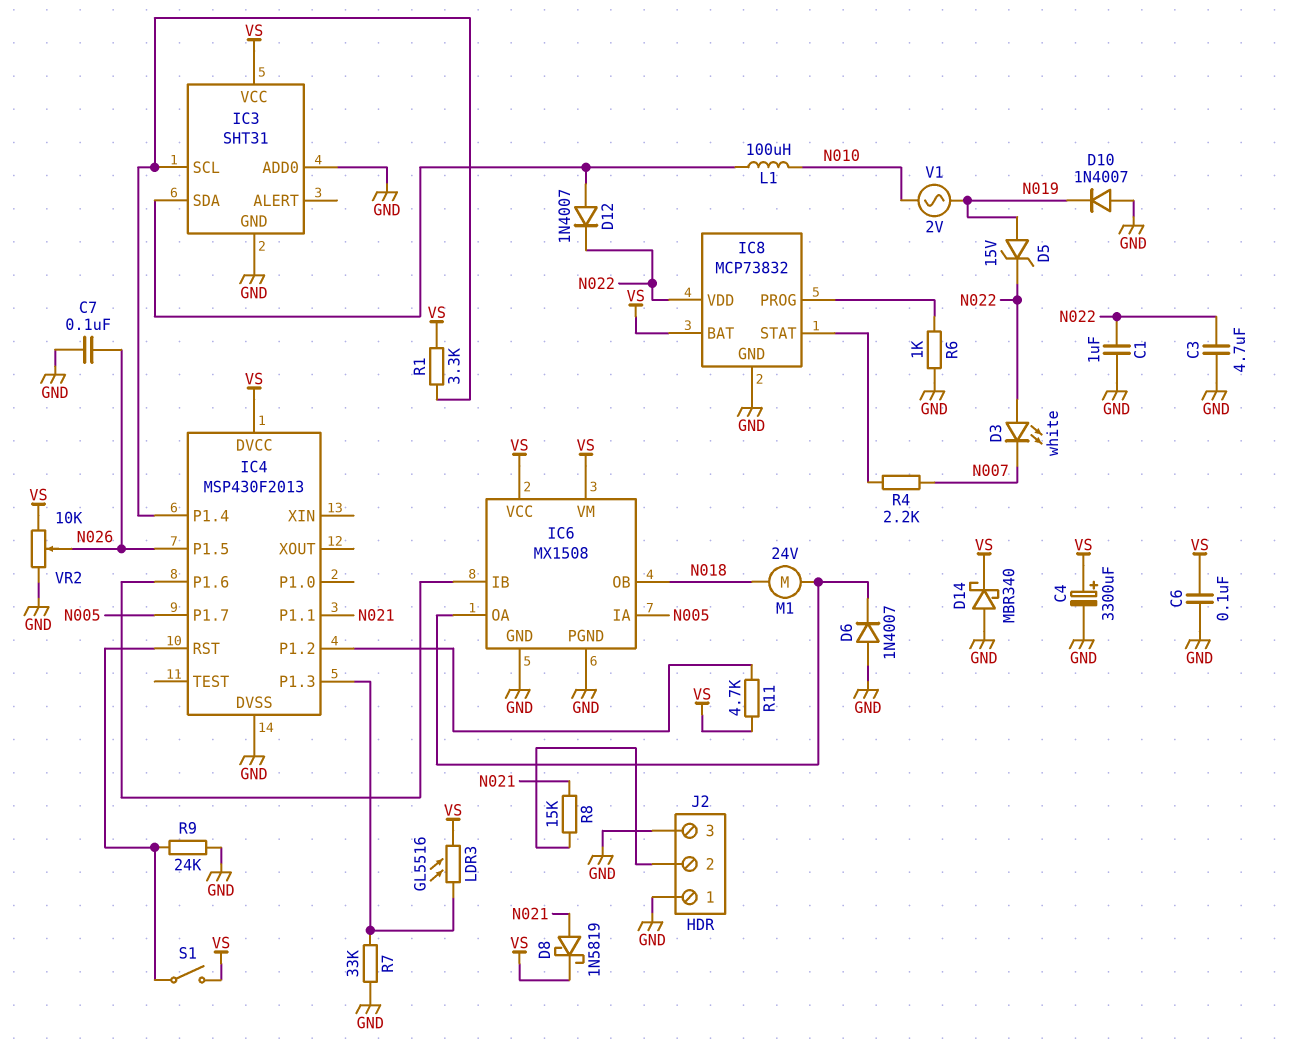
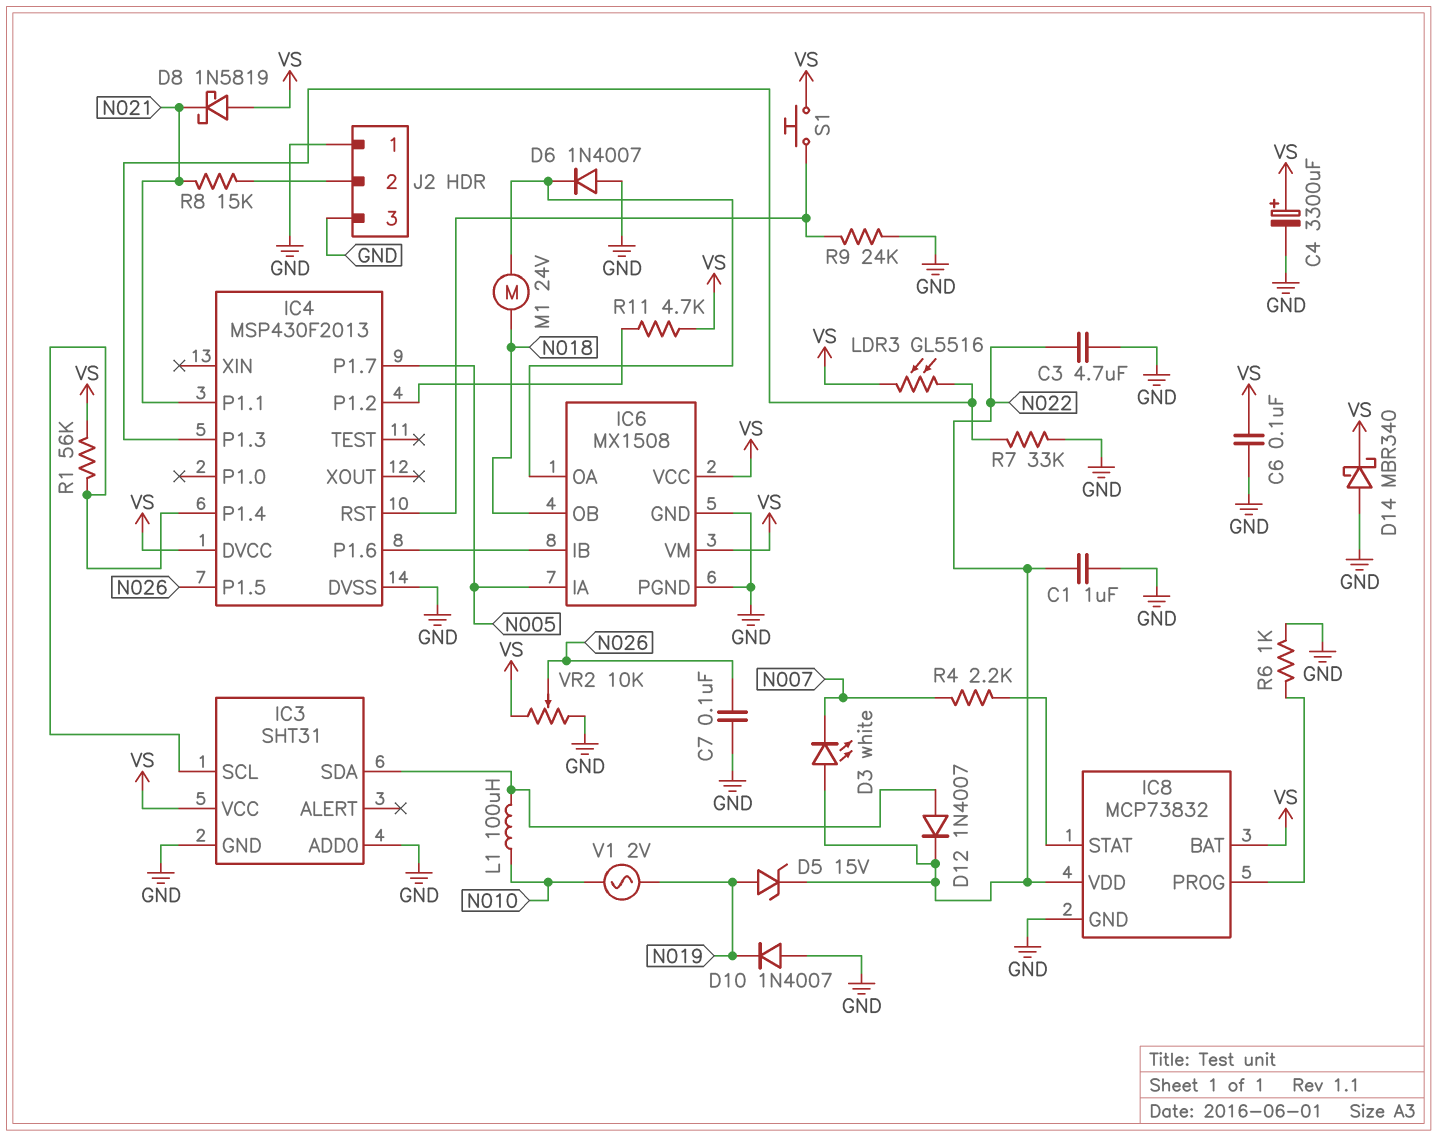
D8: schottky 1N5819 (A N021, K VS) -> schottky 1N5819 (A VS, K N021)
R1: 3.3k (IC3/SCL, VS) -> 56k (IC3/SCL, VS)
S1: switch (IC4/RST, VS) -> button (IC4/RST, VS)

